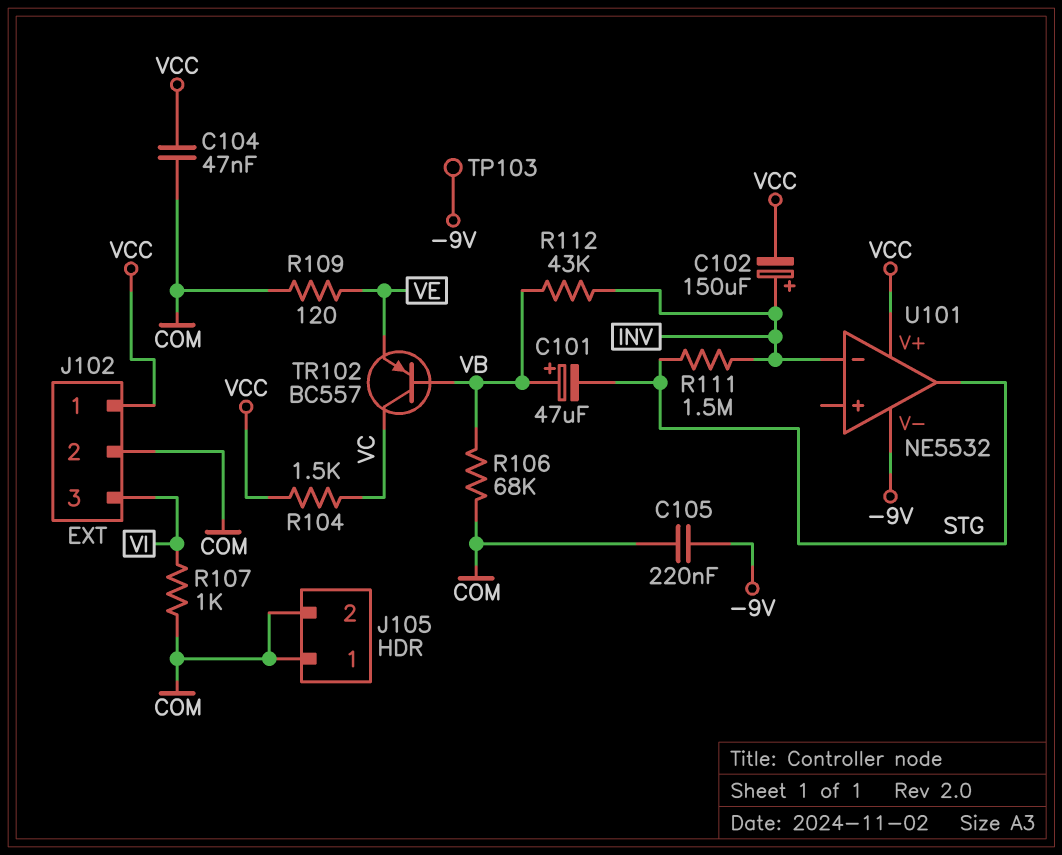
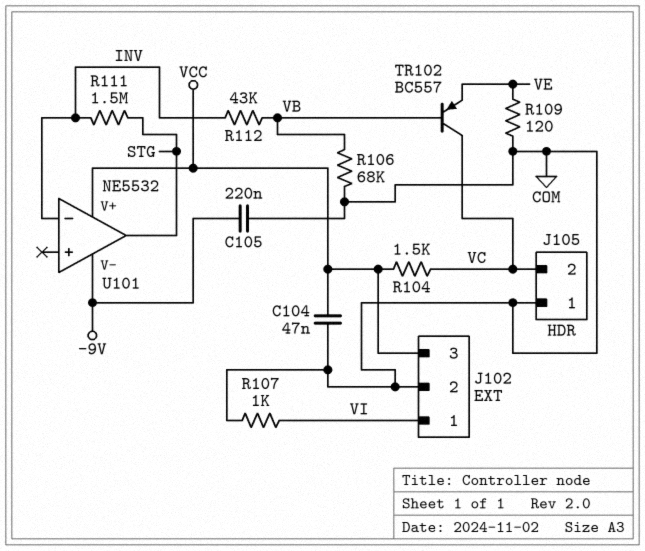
C101: 47uF (plus VB, minus STG) -> none
C102: 150uF (plus INV, minus VCC) -> none
J102 pin 1: VCC -> VI
J102 pin 3: VI -> VCC
J105 pin 2: COM -> VC
TP103: test point (-9V) -> none

